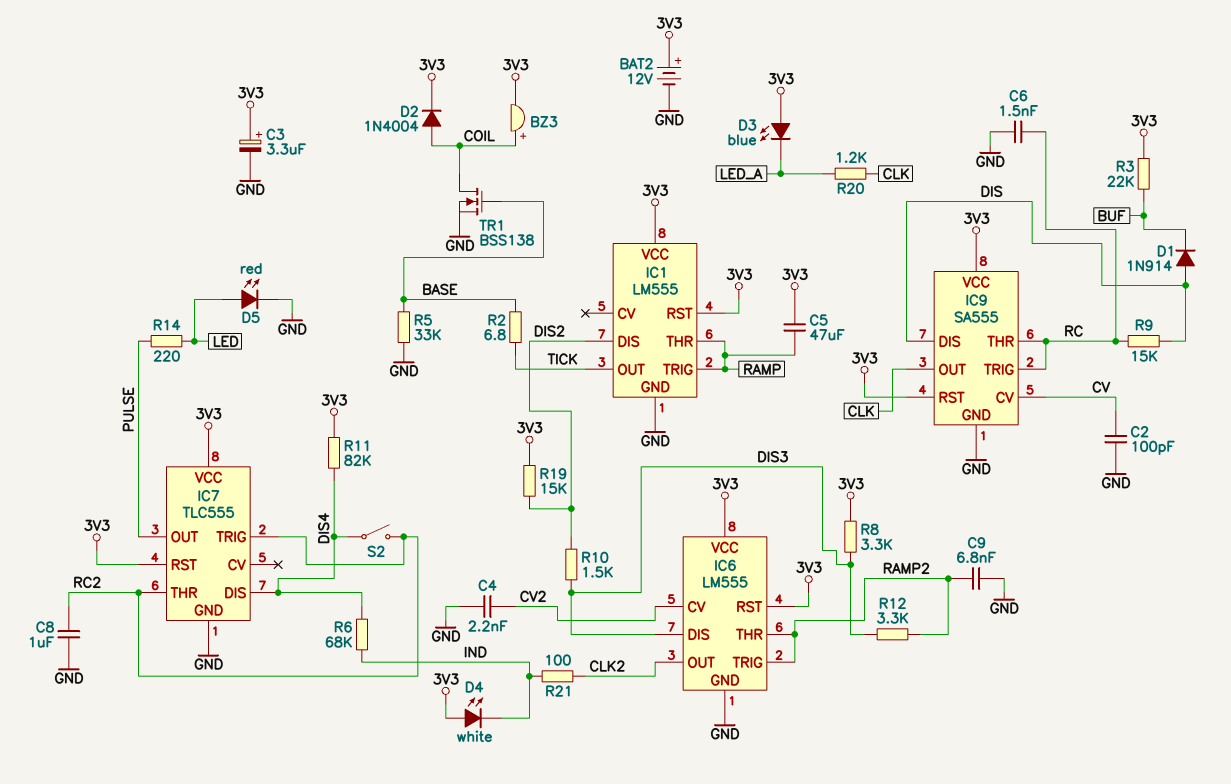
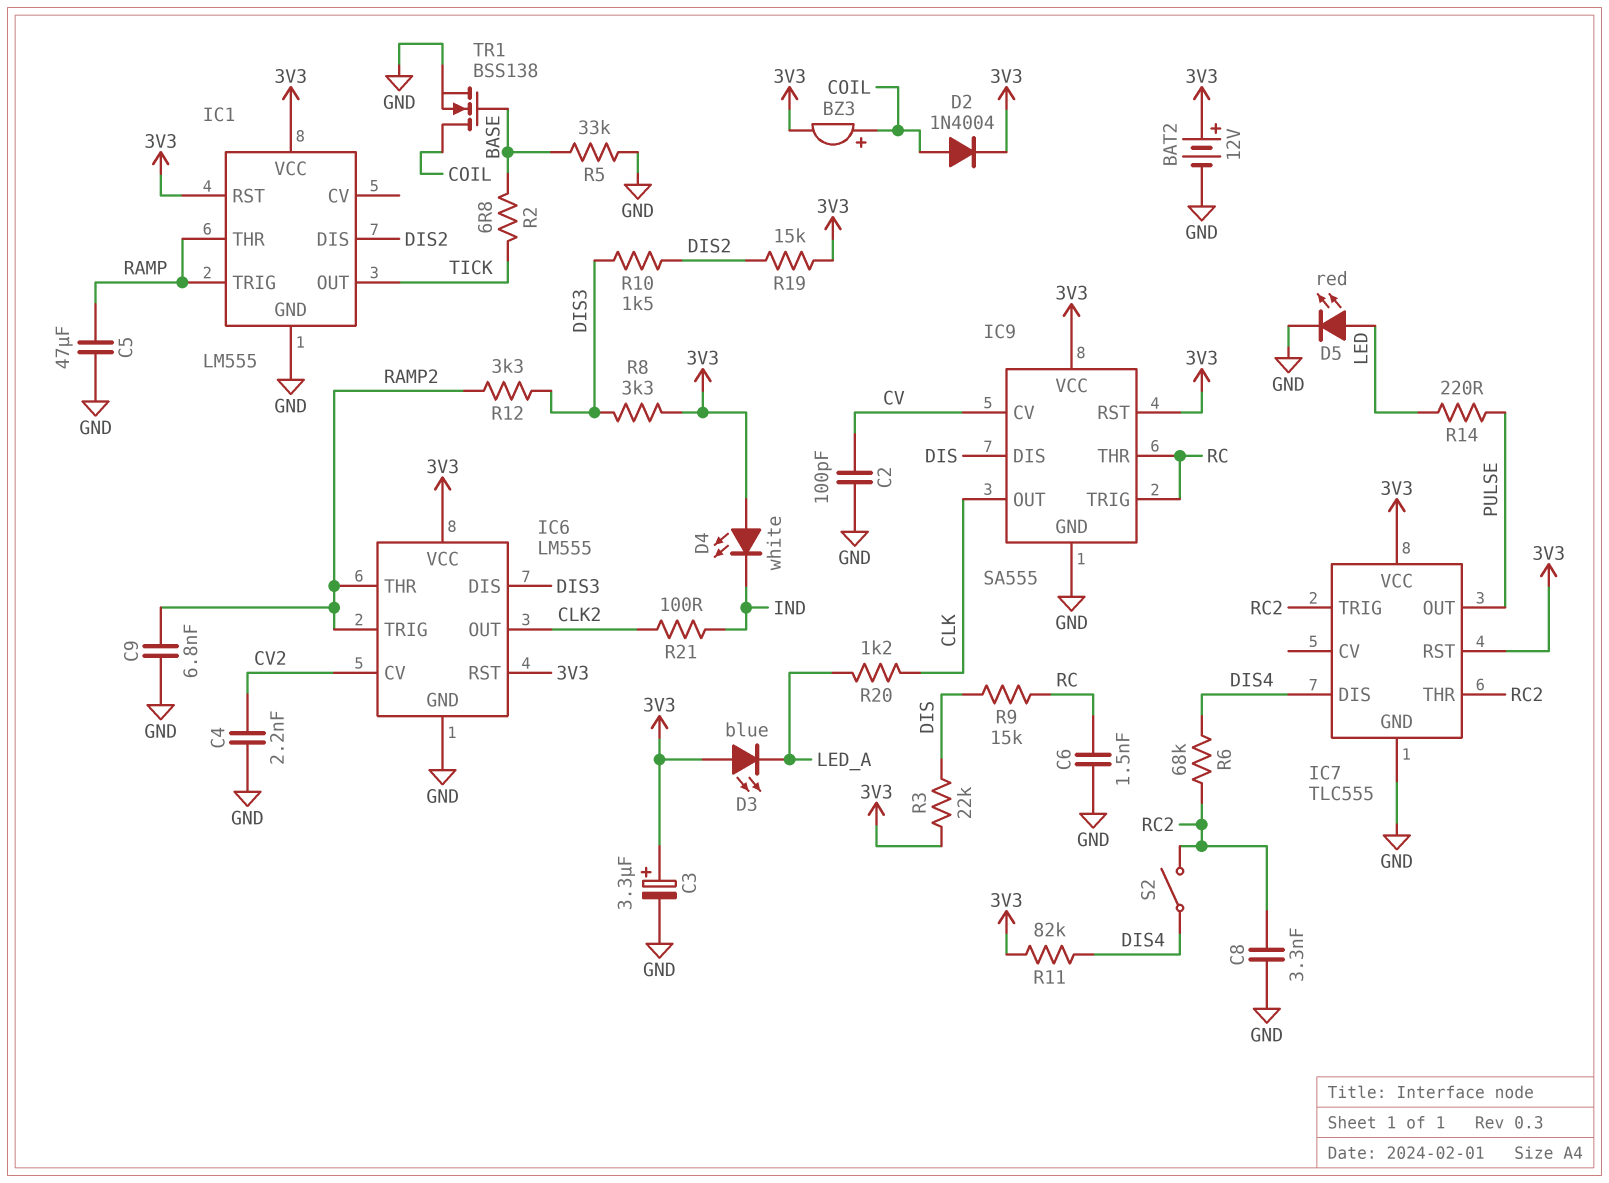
C5: 47uF (3V3, RAMP) -> 47uF (GND, RAMP)
C8: 1uF (GND, RC2) -> 3.3nF (GND, RC2)
D1: diode 1N914 (A DIS, K BUF) -> none
R3: 22k (3V3, BUF) -> 22k (3V3, DIS)
R6: 68k (DIS4, IND) -> 68k (DIS4, RC2)

